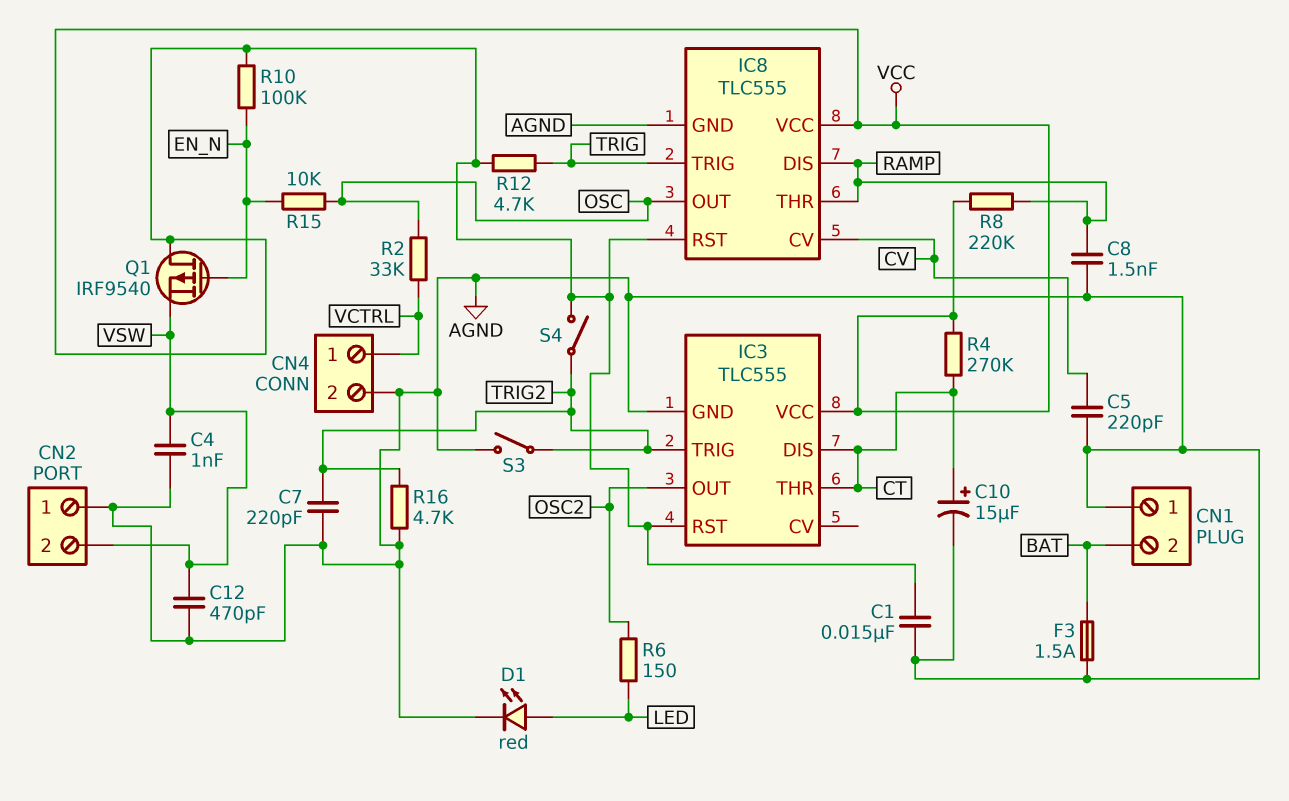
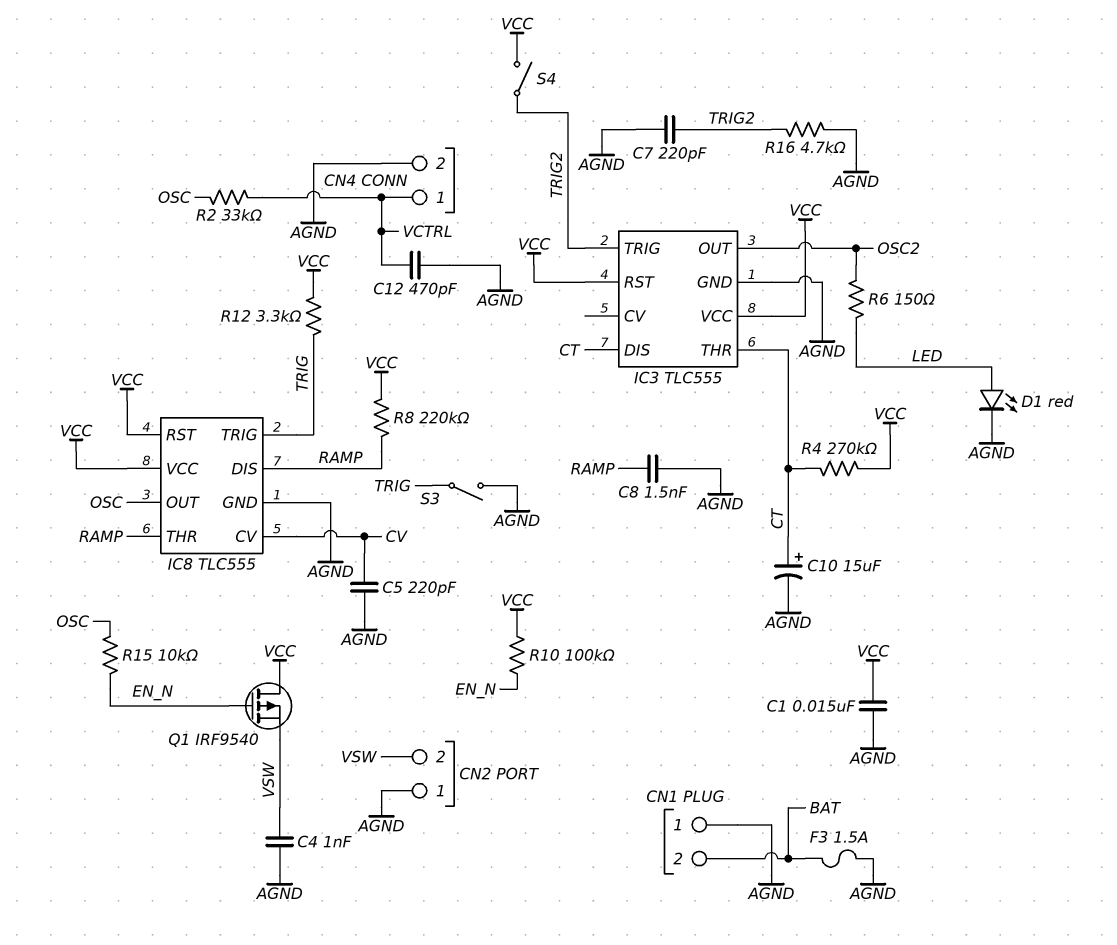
C12: 470pF (AGND, VSW) -> 470pF (AGND, VCTRL)
R12: 4.7k (TRIG, VCC) -> 3.3k (TRIG, VCC)
S3: switch (AGND, TRIG2) -> switch (AGND, TRIG)

